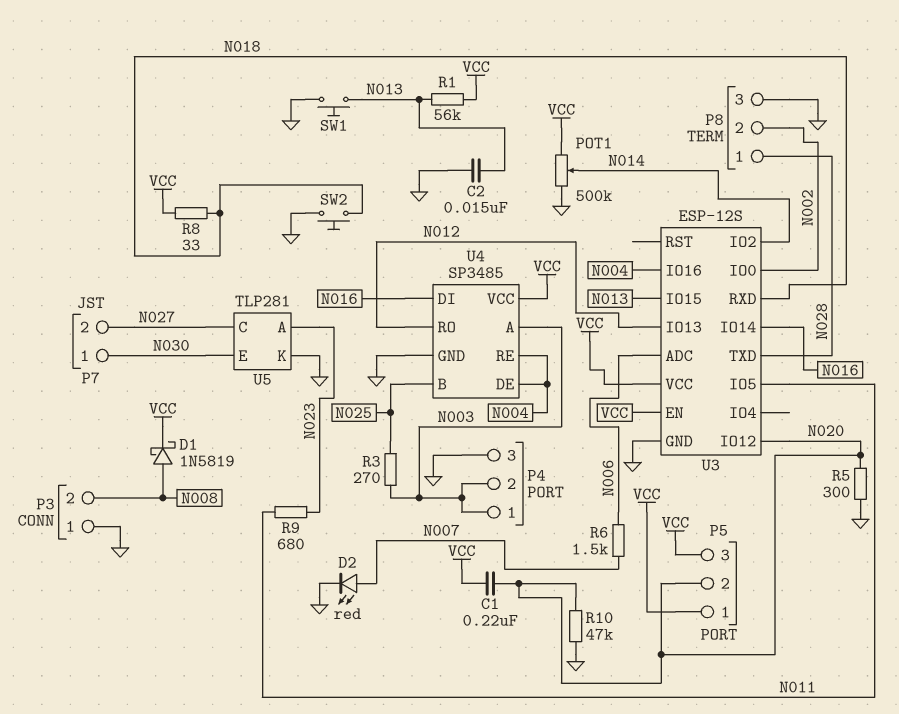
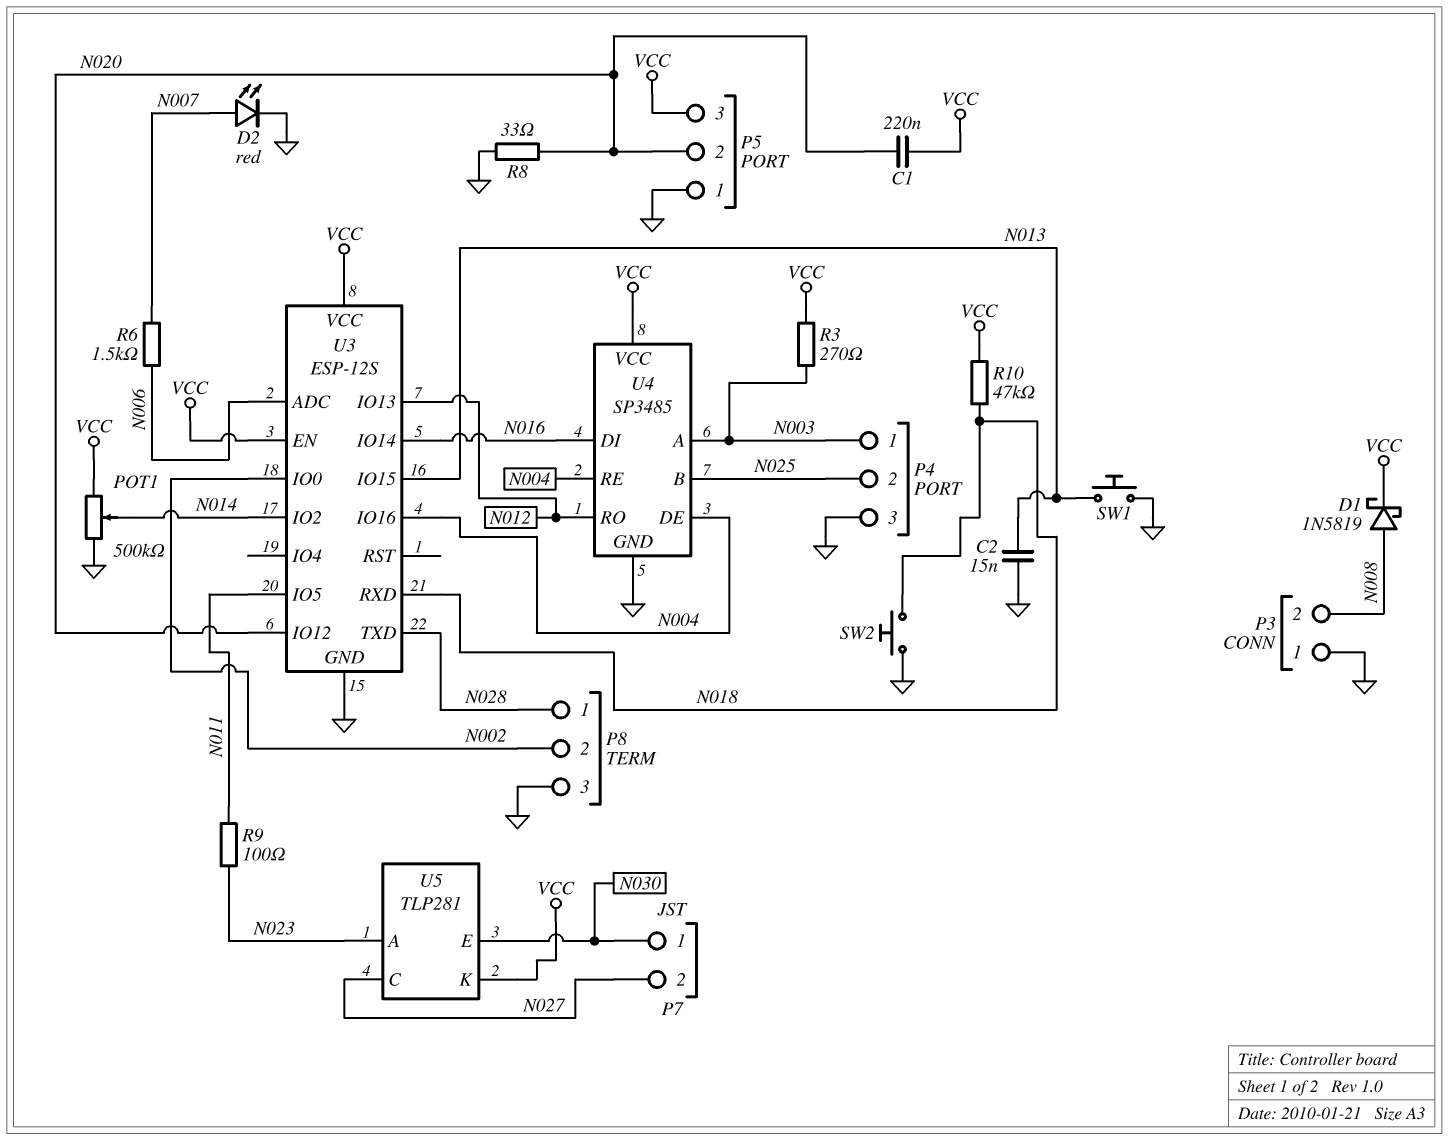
P4 pin 2: N003 -> N025
P5 pin 1: VCC -> GND
R1: 56k (N013, VCC) -> none
R3: 270 (N003, N025) -> 270 (N003, VCC)
R5: 300 (GND, N020) -> none
R8: 33 (N018, VCC) -> 33 (GND, N020)
R9: 680 (N011, N023) -> 100 (N011, N023)
R10: 47k (GND, N020) -> 47k (N018, VCC)
U5 pin K: GND -> VCC

